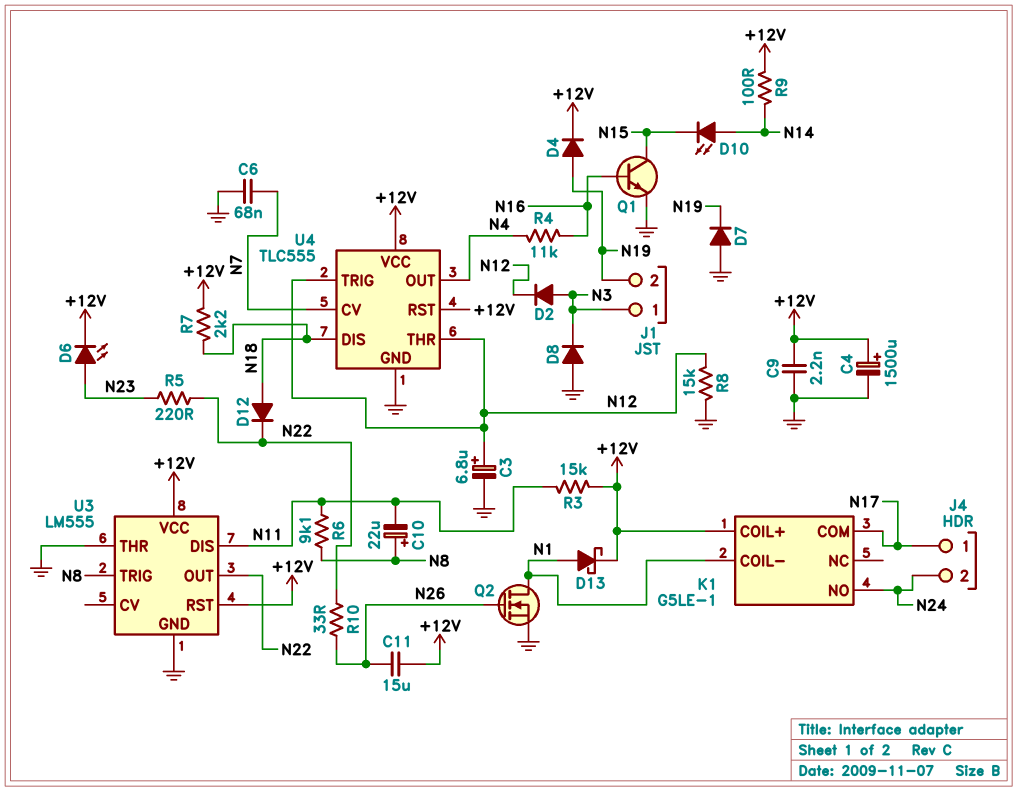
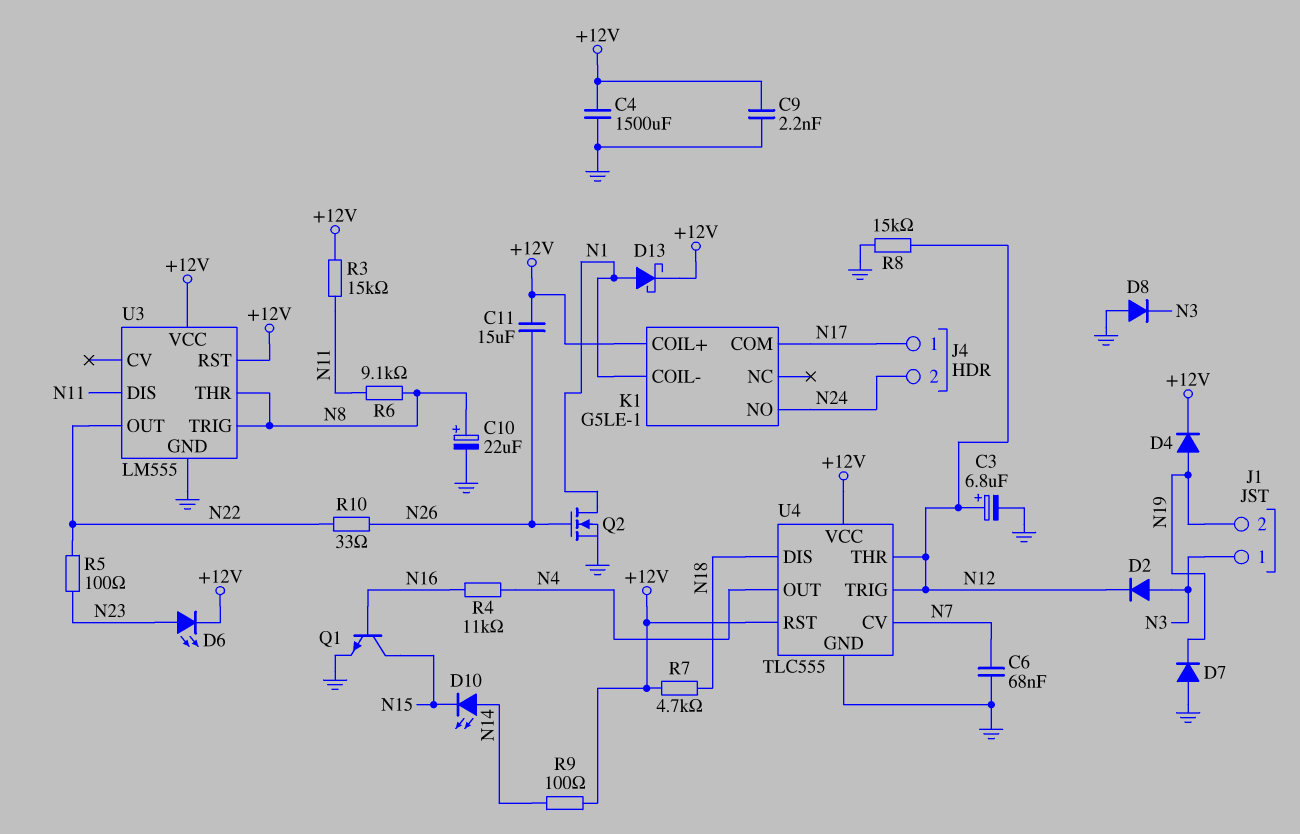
C4: 1500uF (plus +12V, minus GND) -> 1500uF (+12V, GND)
C10: 22uF (plus N8, minus N11) -> 22uF (plus N8, minus GND)
D12: diode (A N18, K N22) -> none
R5: 220 (N22, N23) -> 100 (N22, N23)
R7: 2.2k (+12V, N18) -> 4.7k (+12V, N18)
U3 pin THR: GND -> N8

